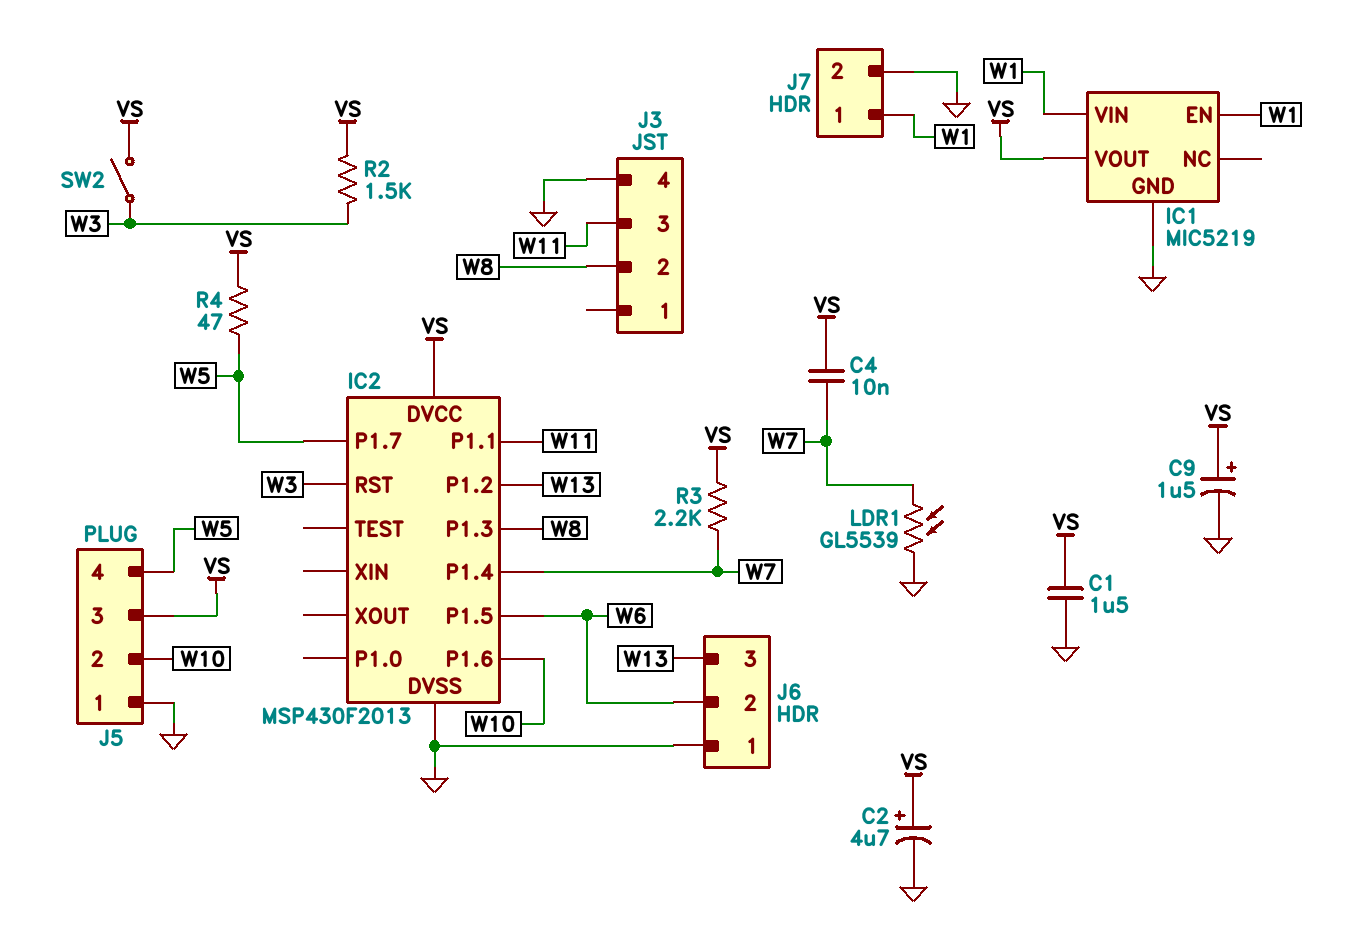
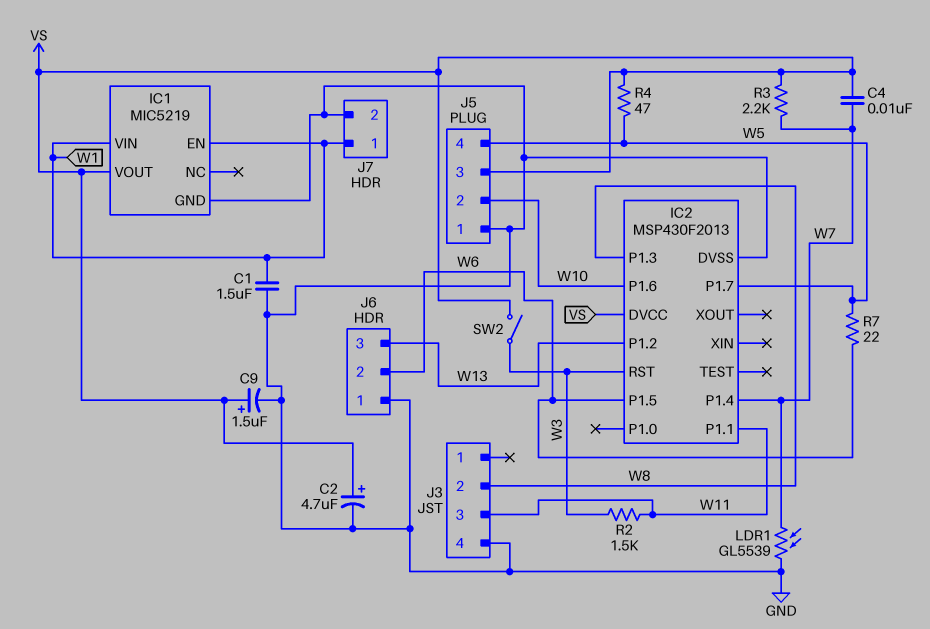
C1: 1.5uF (GND, VS) -> 1.5uF (GND, W1)
R2: 1.5k (VS, W3) -> 1.5k (W3, W11)
R7: none -> 22 (W5, W6)

